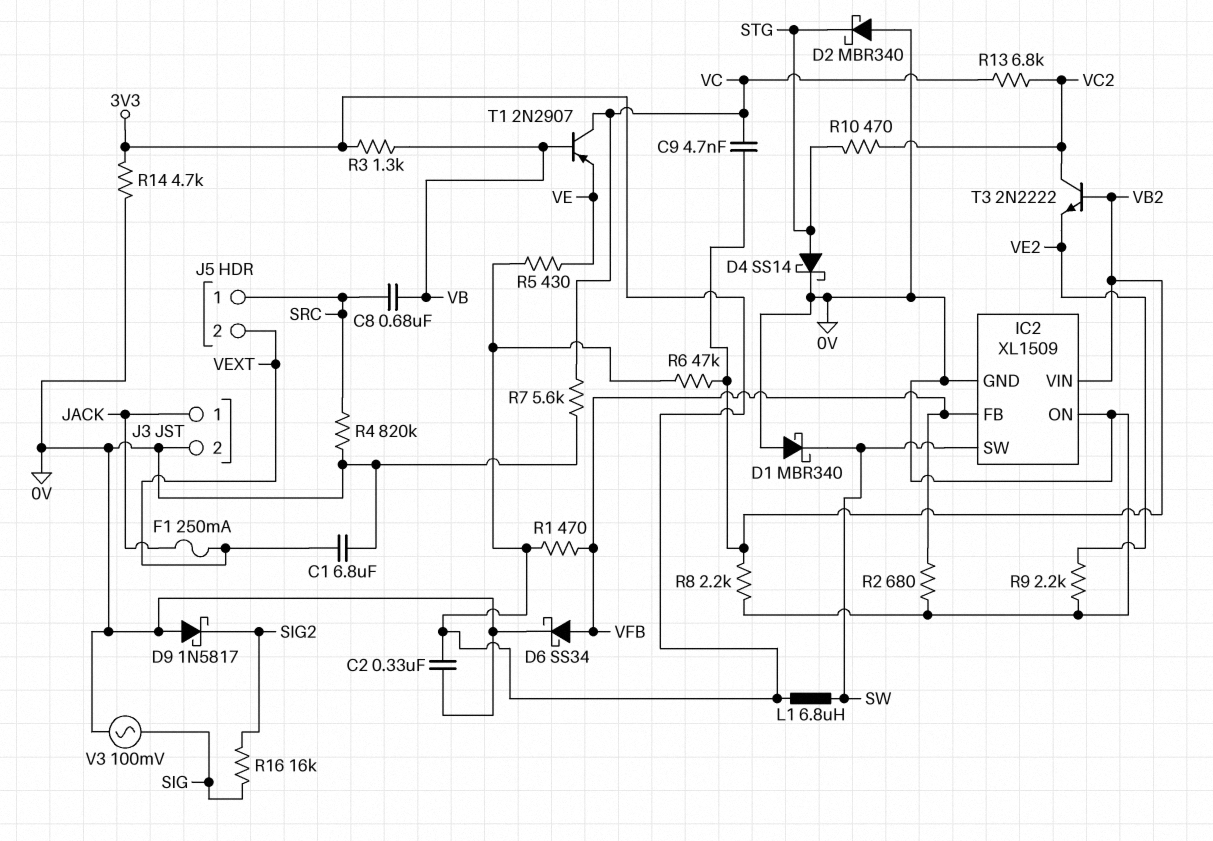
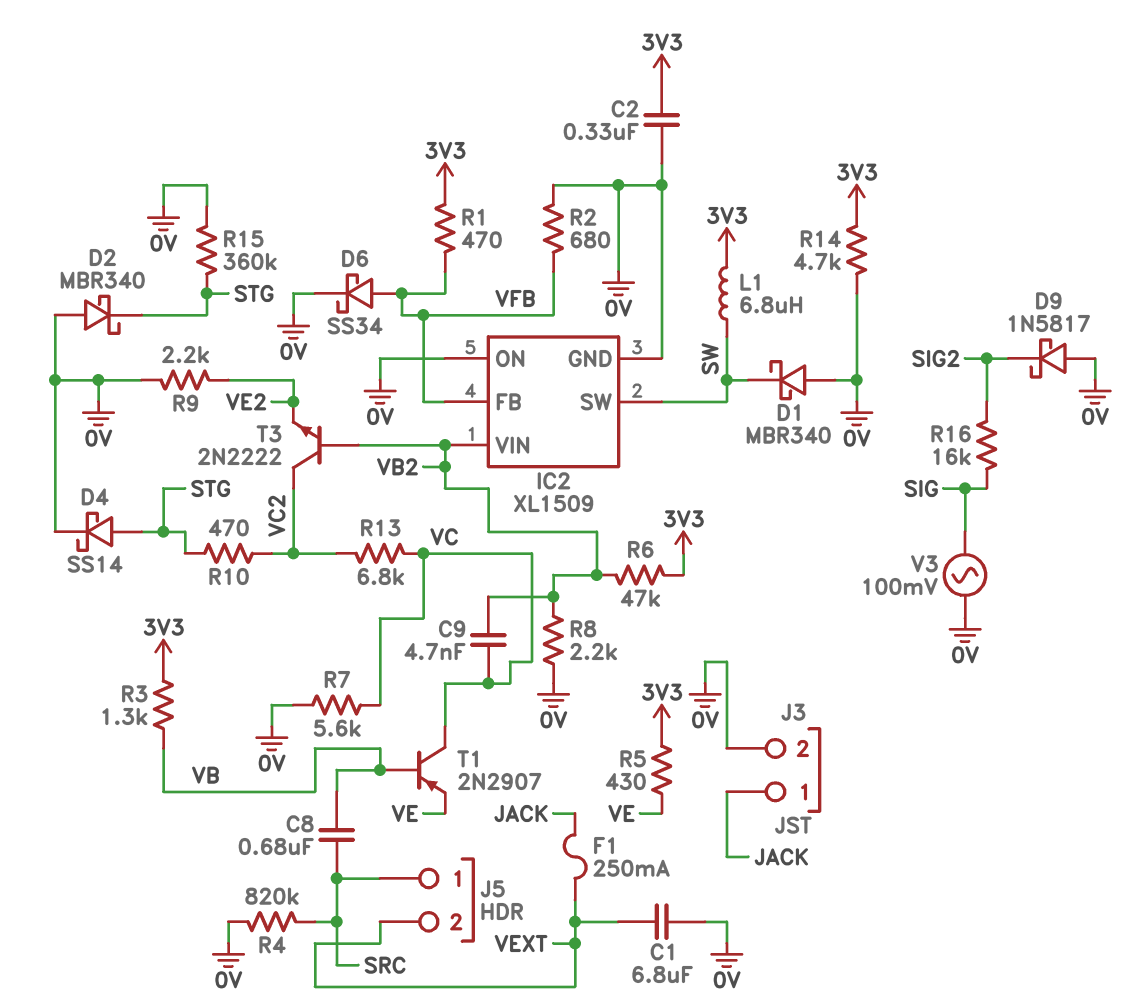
R15: none -> 360k (0V, STG)

